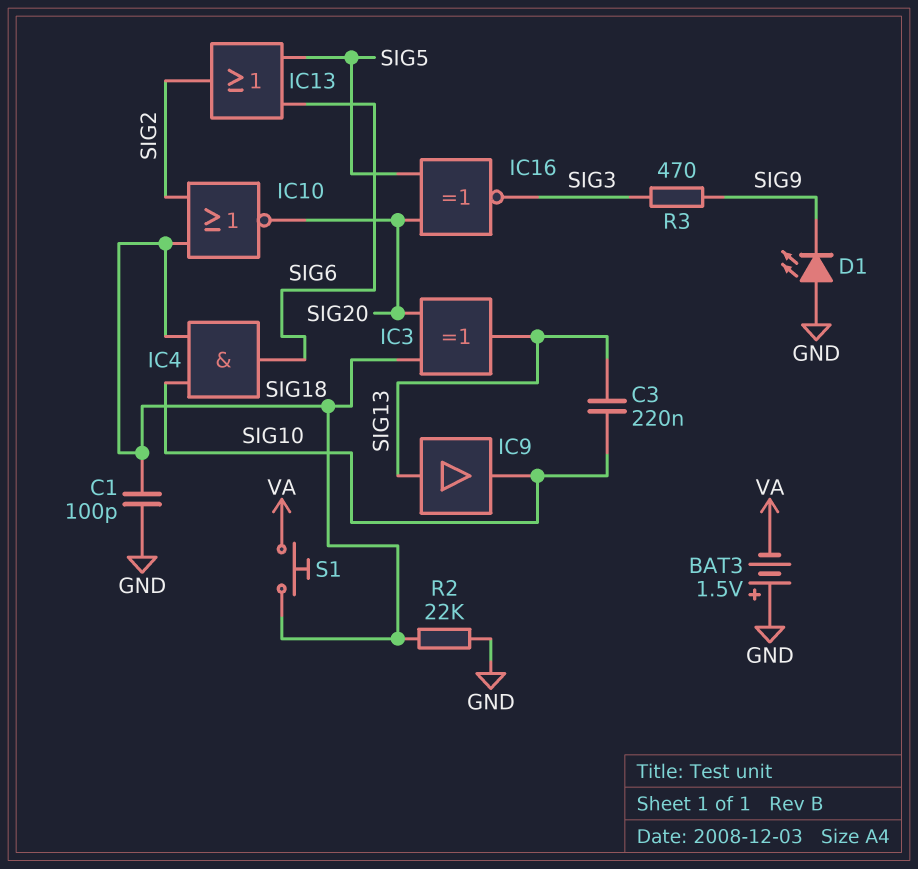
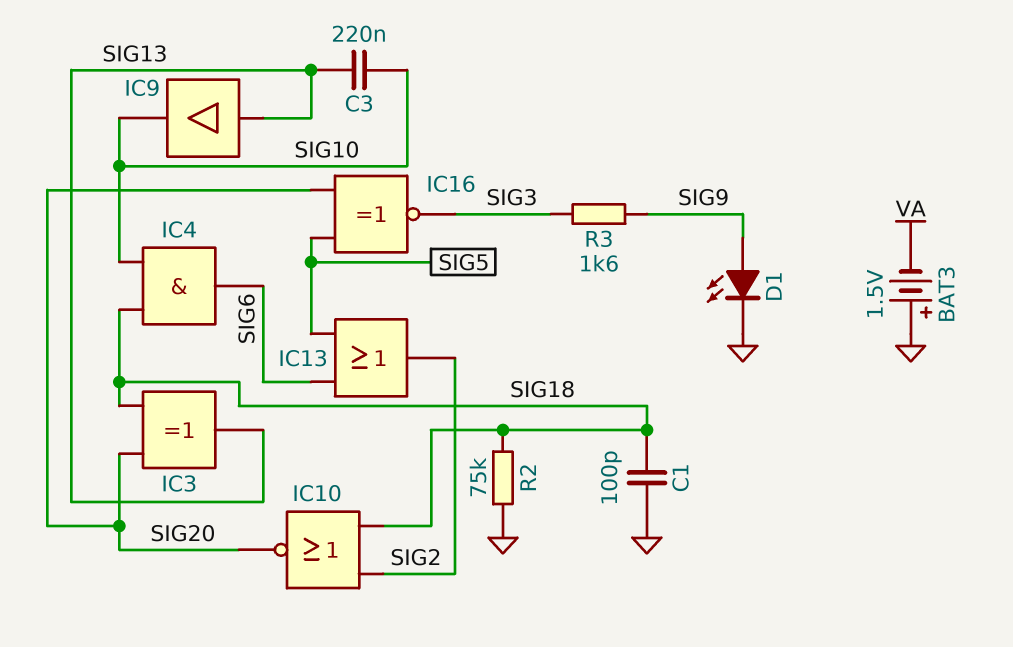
D1: LED (A GND, K SIG9) -> LED (A SIG9, K GND)
R2: 22k (GND, SIG18) -> 75k (GND, SIG18)
R3: 470 (SIG3, SIG9) -> 1.6k (SIG3, SIG9)
S1: button (SIG18, VA) -> none

